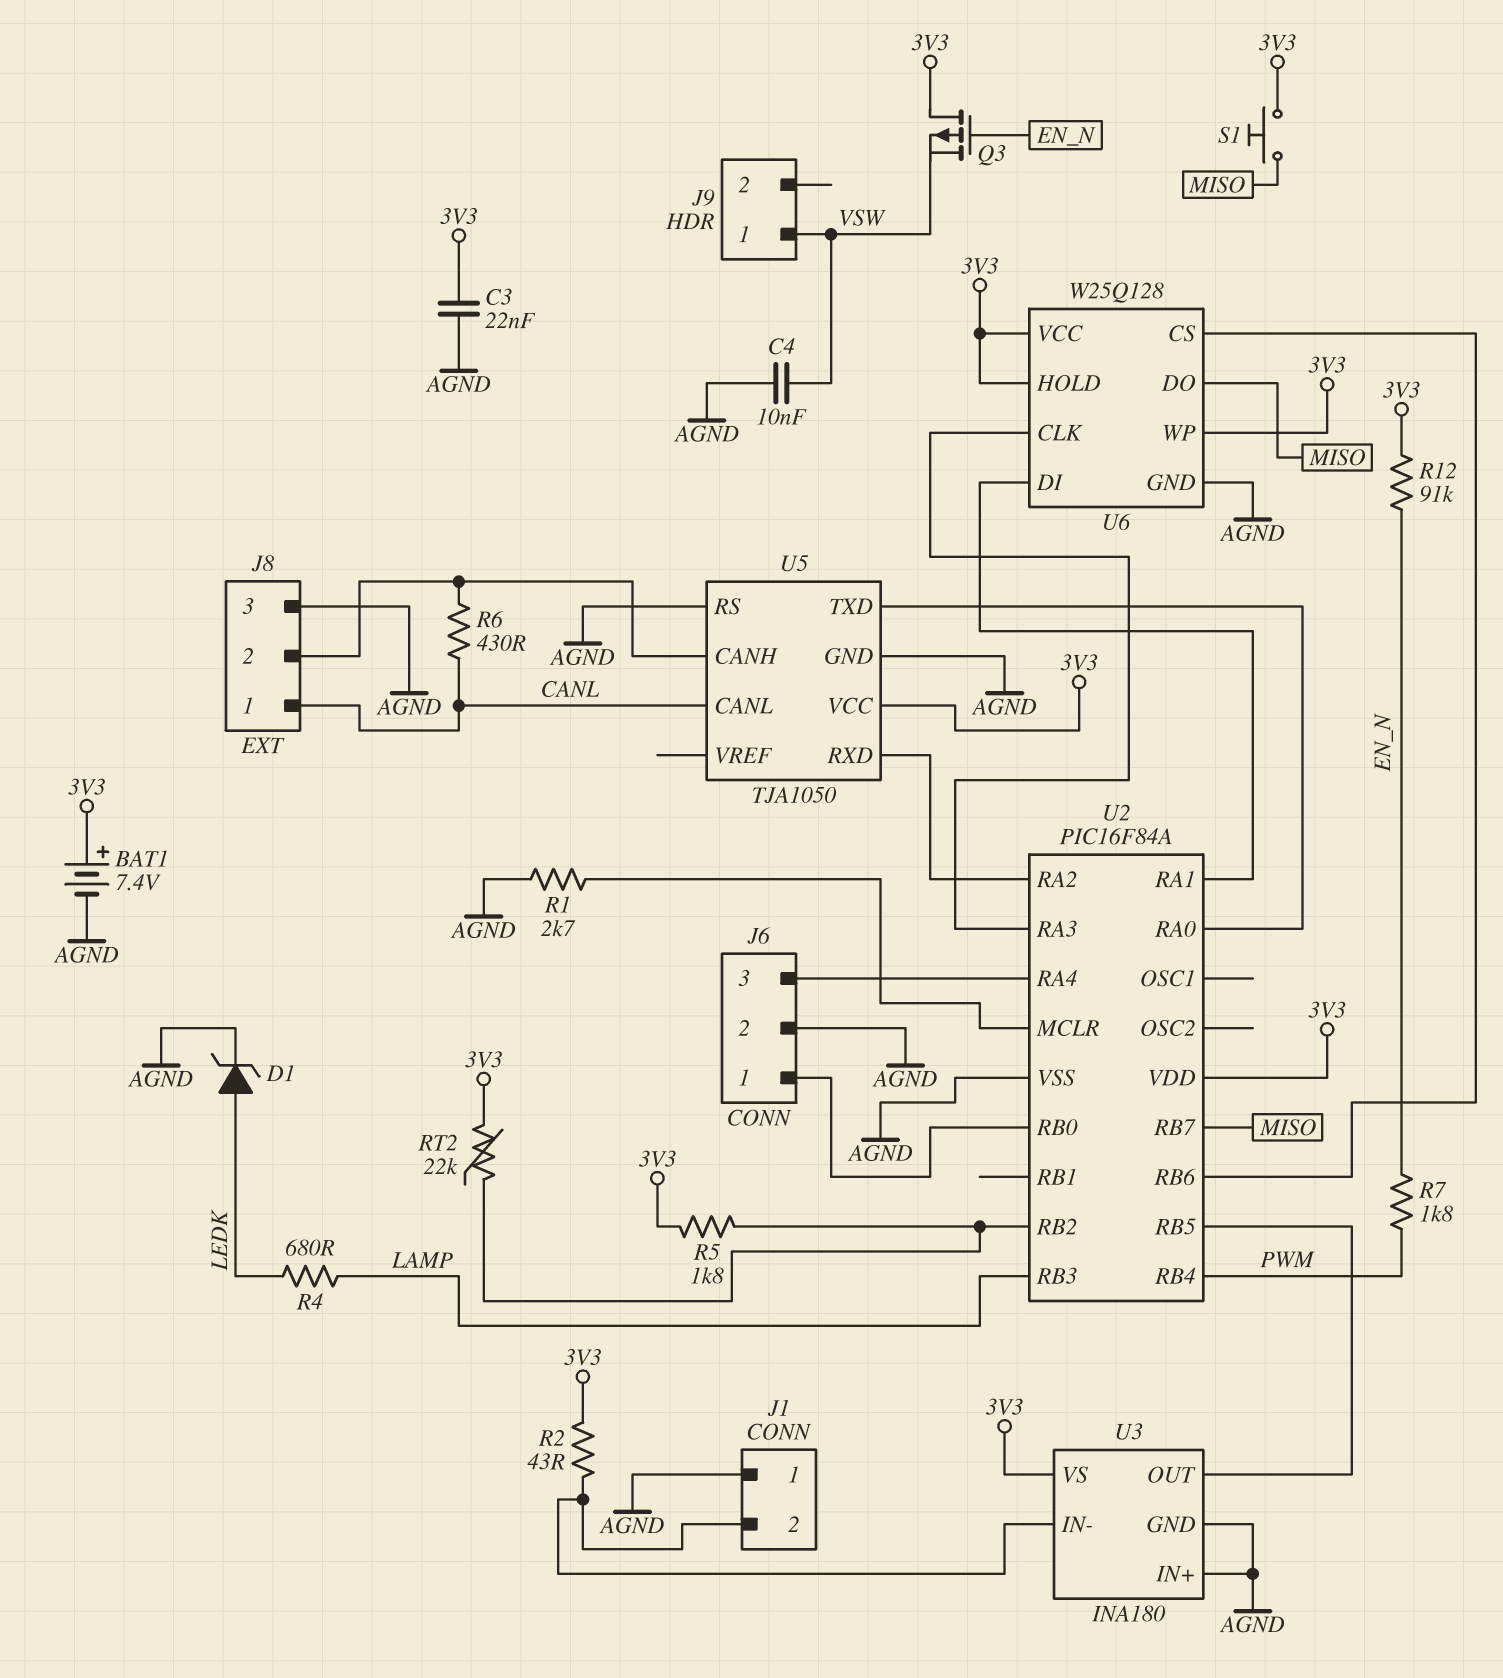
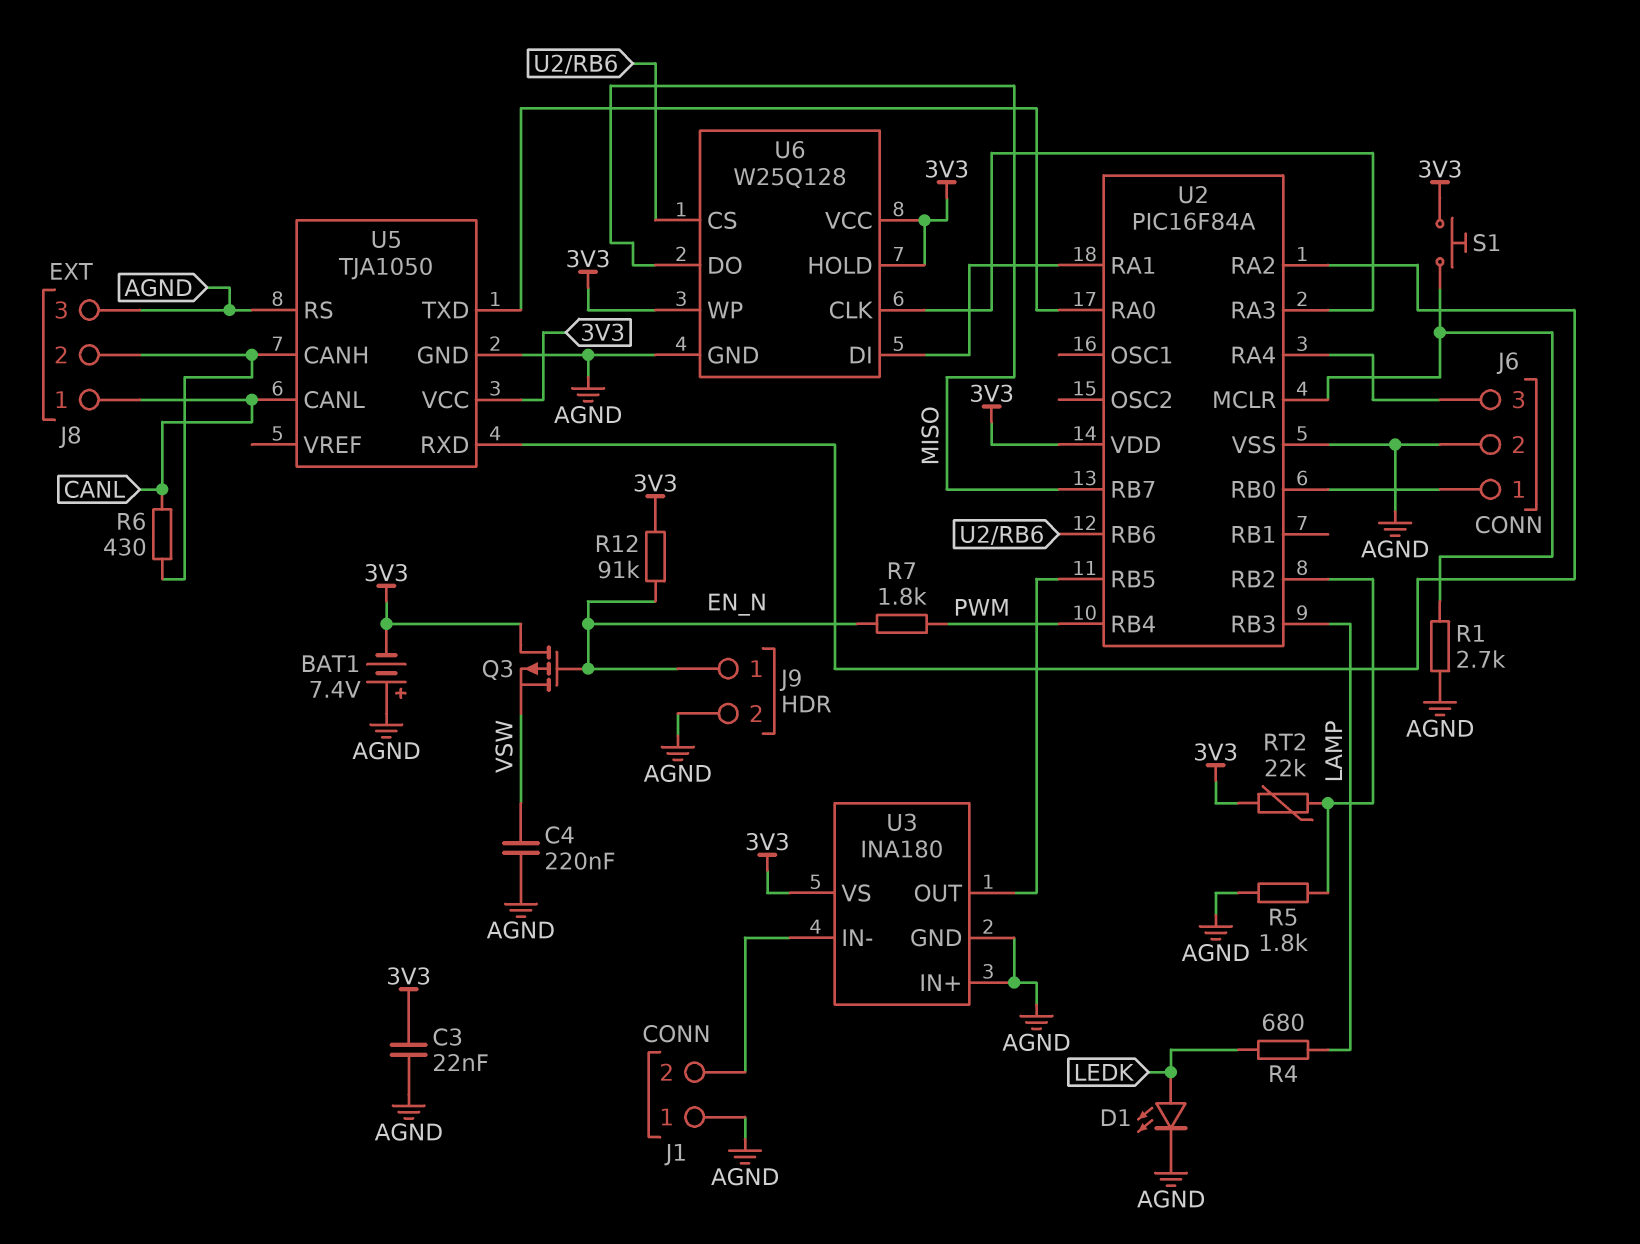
BAT1: 7.4V (plus 3V3, minus AGND) -> 7.4V (plus AGND, minus 3V3)
C4: 10nF (AGND, VSW) -> 220nF (AGND, VSW)
D1: zener (A LEDK, K AGND) -> LED (A LEDK, K AGND)
J9 pin 1: VSW -> EN_N
J9 pin 2: none -> AGND
R2: 43 (3V3, J1/2) -> none
R5: 1.8k (3V3, U2/RB2) -> 1.8k (AGND, U2/RB2)
S1: button (3V3, MISO) -> button (3V3, U2/MCLR)

